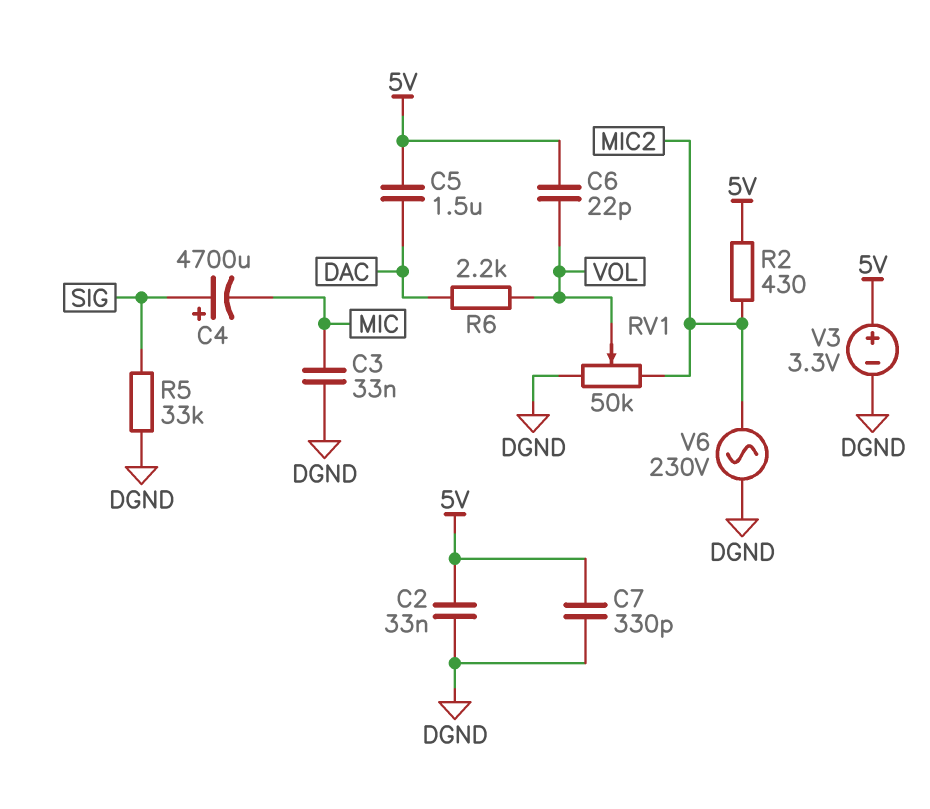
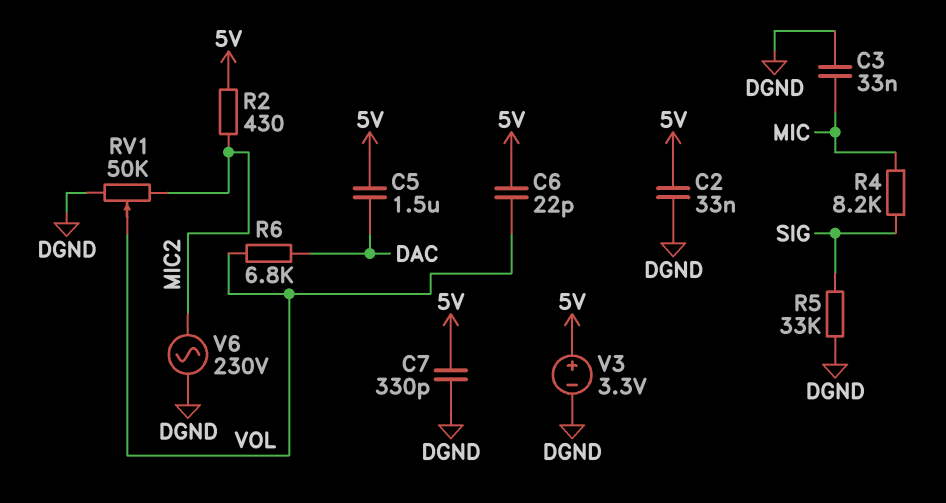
C4: 4700uF (plus SIG, minus MIC) -> none
R4: none -> 8.2k (MIC, SIG)
R6: 2.2k (DAC, VOL) -> 6.8k (DAC, VOL)

